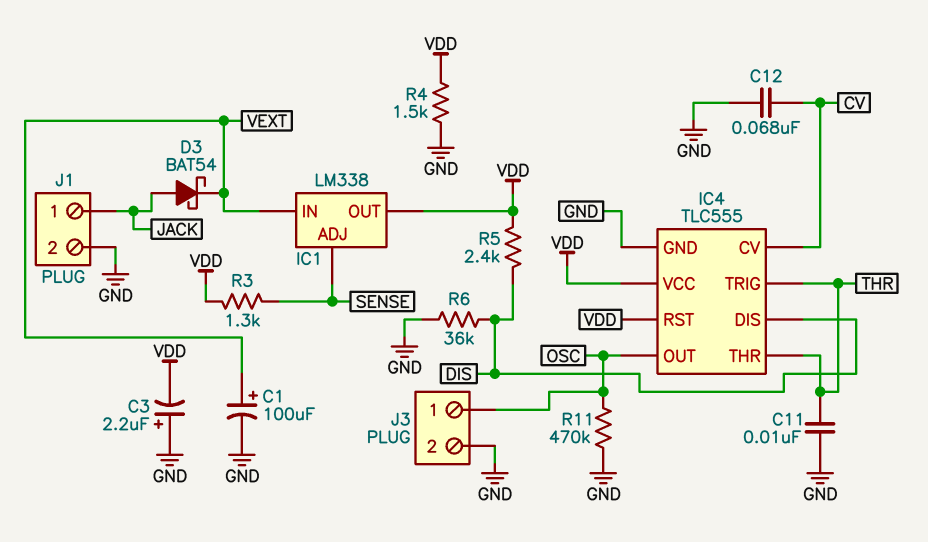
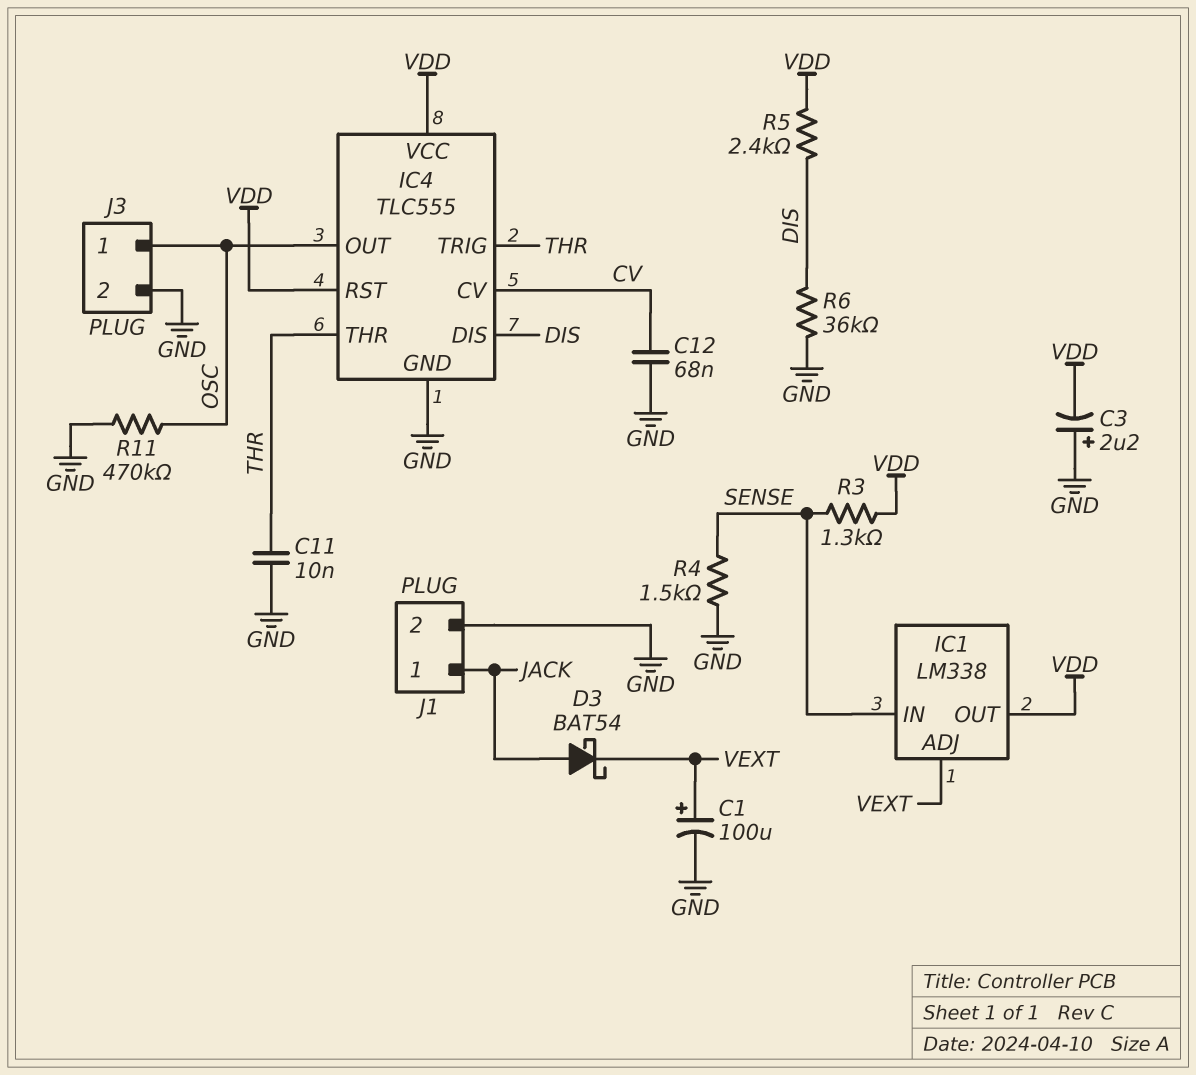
IC1 pin ADJ: SENSE -> VEXT
IC1 pin IN: VEXT -> SENSE
R4: 1.5k (GND, VDD) -> 1.5k (GND, SENSE)

